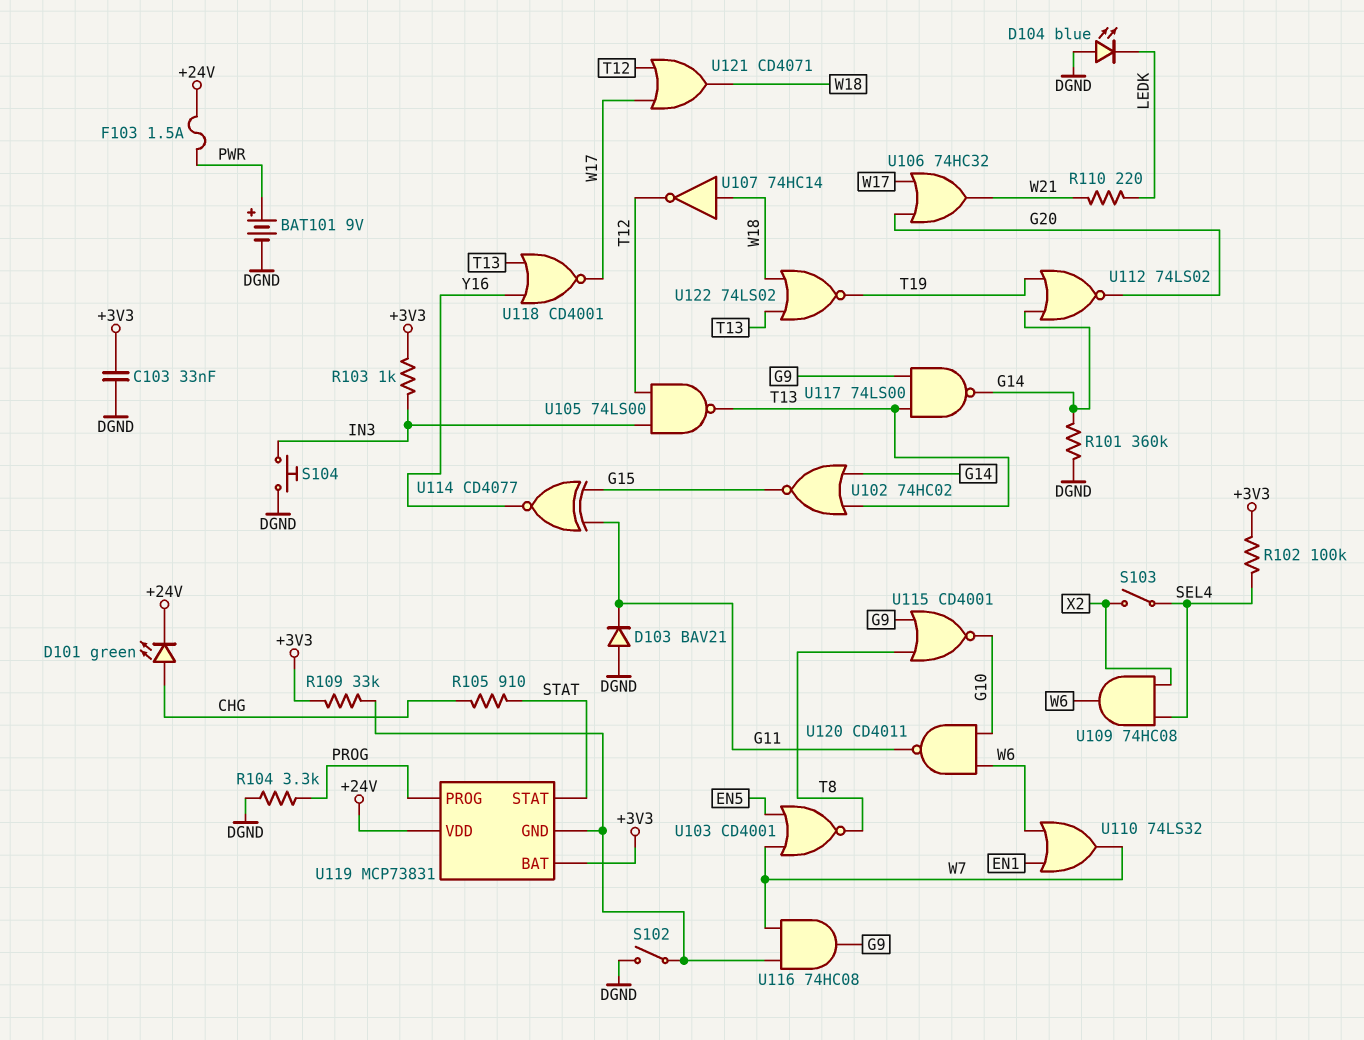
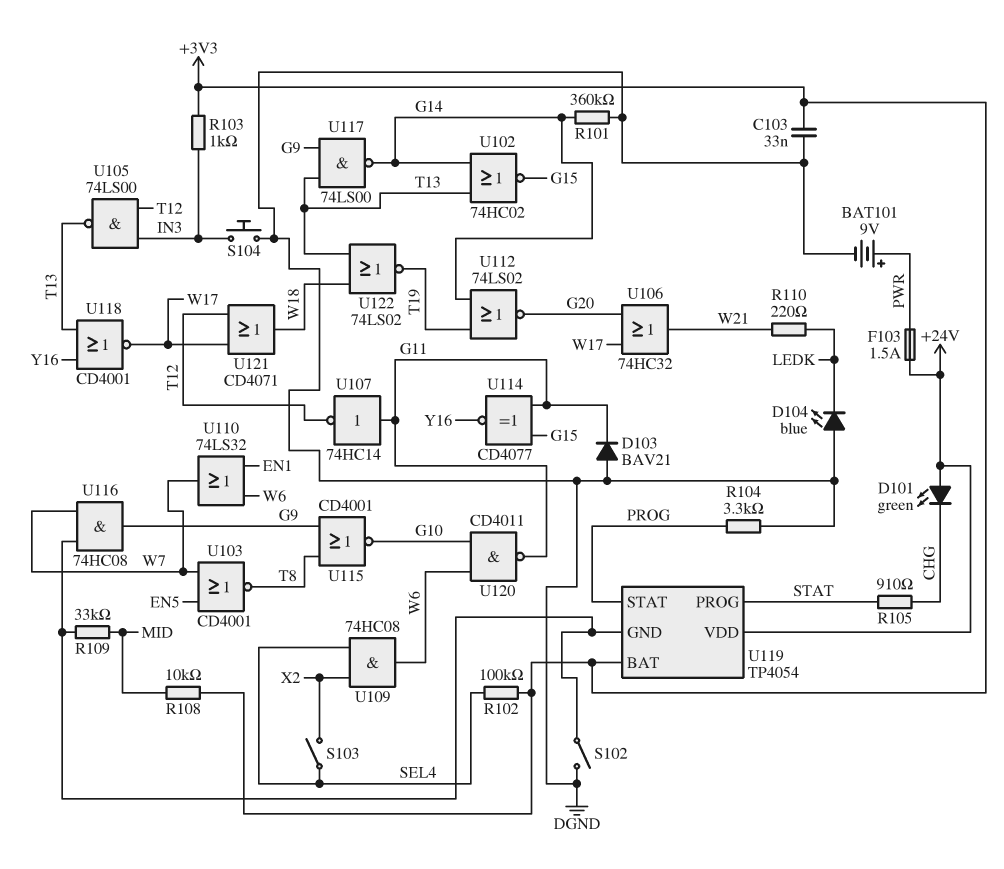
D101: LED green (A CHG, K +24V) -> LED green (A +24V, K CHG)
R108: none -> 10k (+3V3, MID)
R109: 33k (+3V3, U119/GND) -> 33k (MID, U119/GND)
U107: NOT 74HC14 (in W18, out T12) -> NOT 74HC14 (in G11, out T12)
U119: MCP73831 -> TP4054
U119 pin PROG: PROG -> STAT
U119 pin STAT: STAT -> PROG

